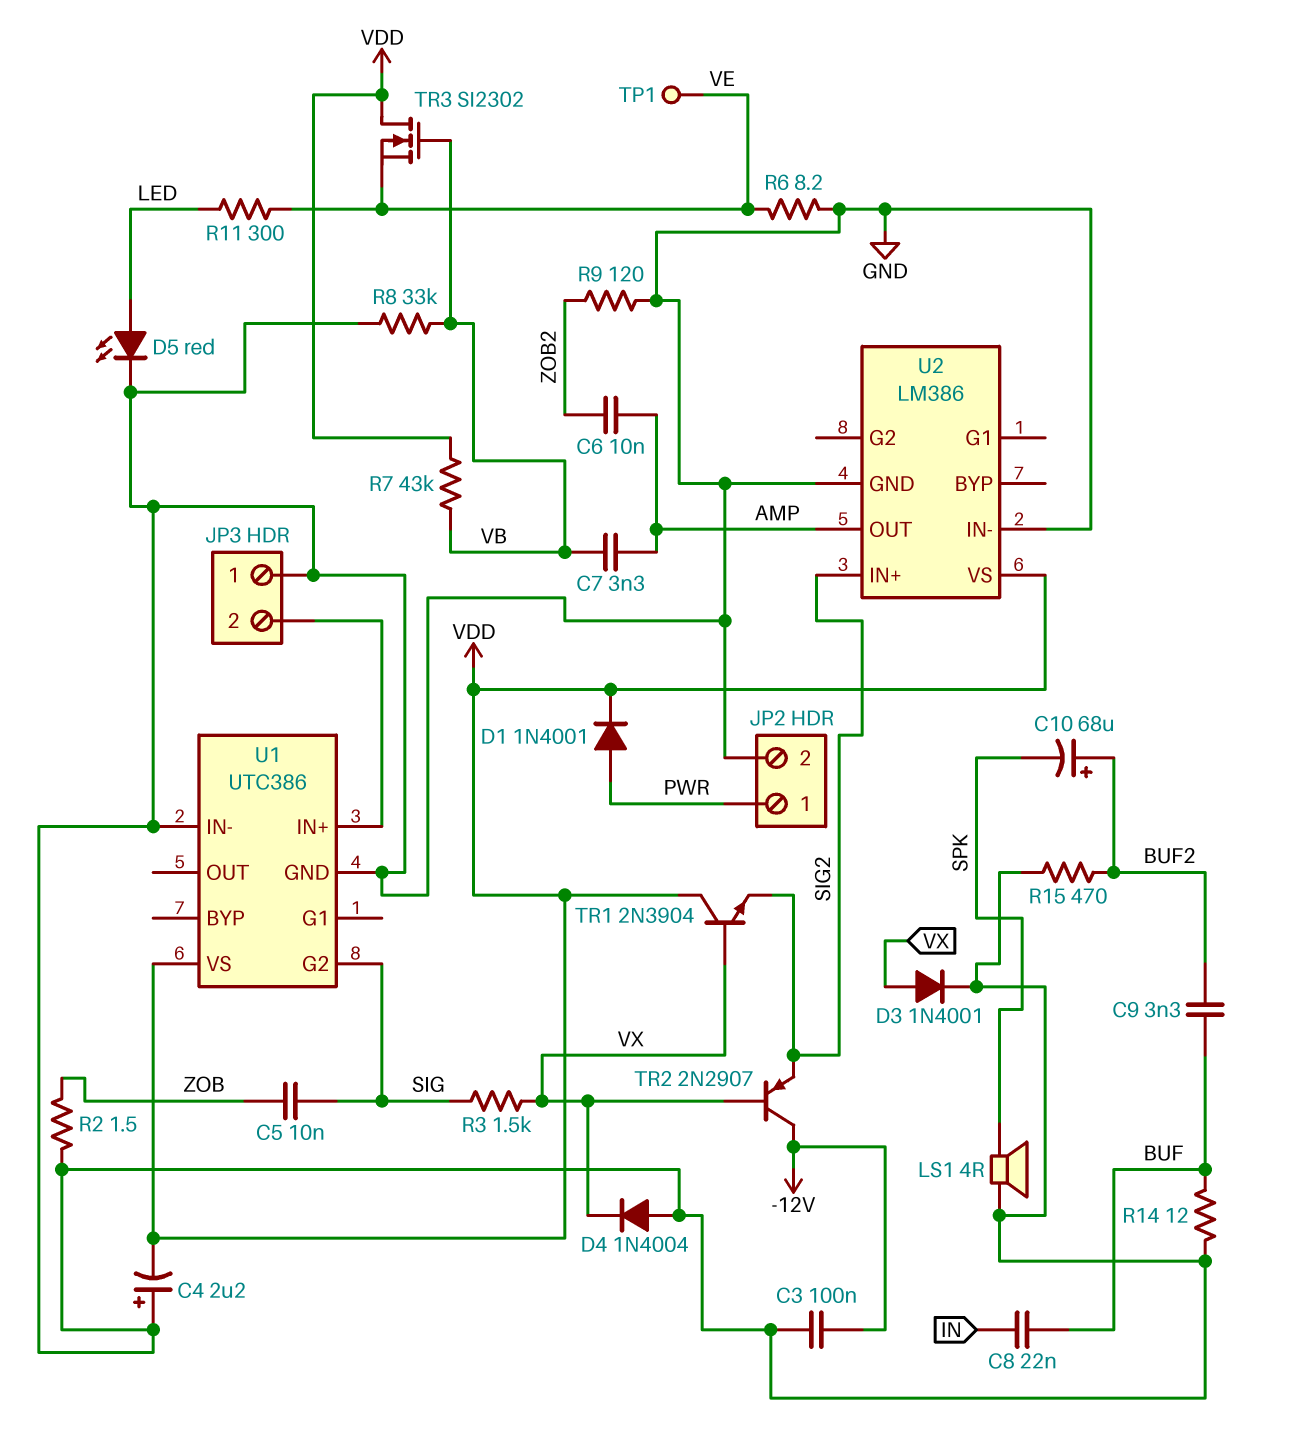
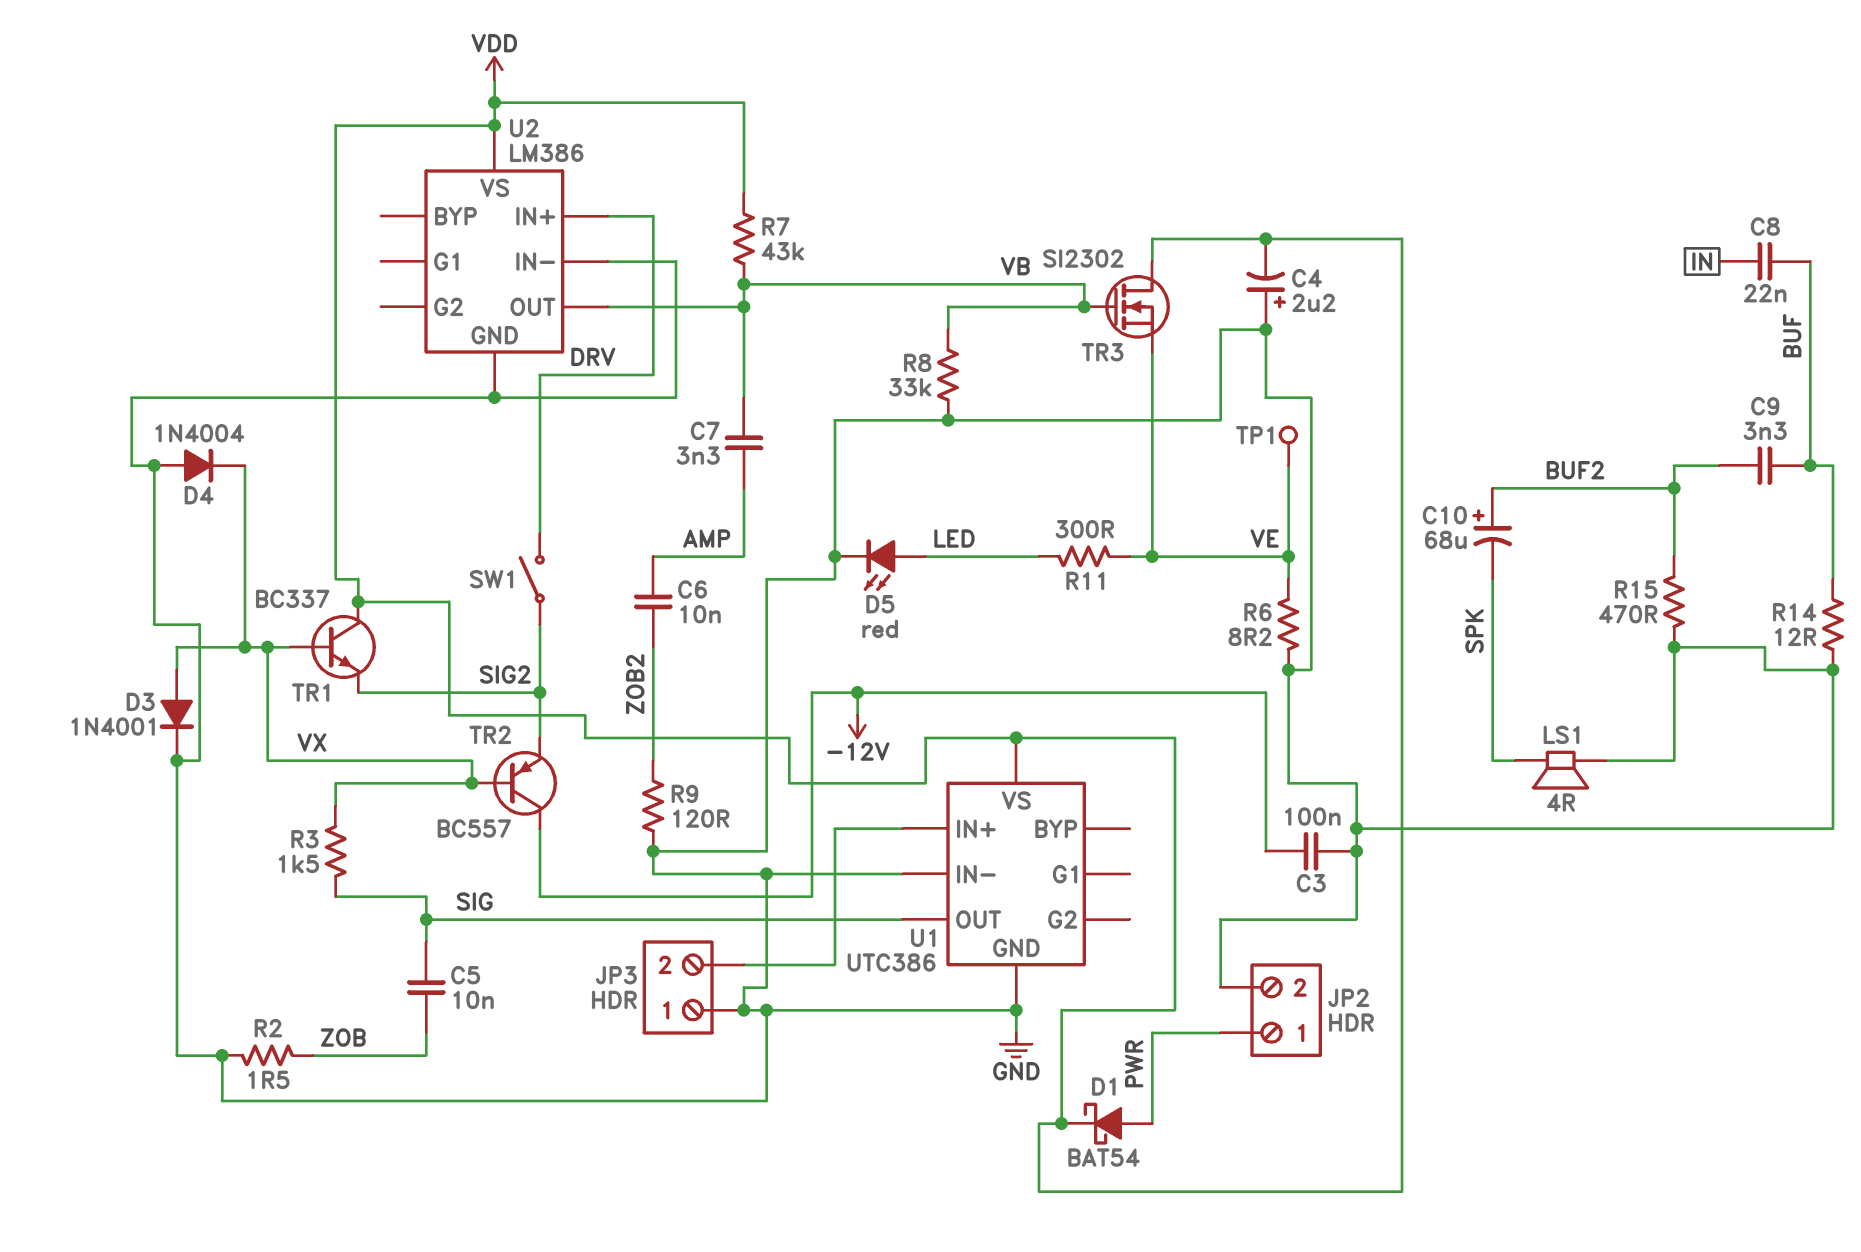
D1: diode 1N4001 (A PWR, K VDD) -> schottky BAT54 (A PWR, K VDD)
SW1: none -> switch (DRV, SIG2)
TR1: NPN 2N3904 (B VX, C VDD, E SIG2) -> NPN BC337 (B VX, C VDD, E SIG2)
TR2: PNP 2N2907 (B VX, C -12V, E SIG2) -> PNP BC557 (B VX, C -12V, E SIG2)
U1 pin G2: SIG -> none
U1 pin OUT: none -> SIG
U2 pin IN+: SIG2 -> DRV
U2 pin OUT: AMP -> VB

